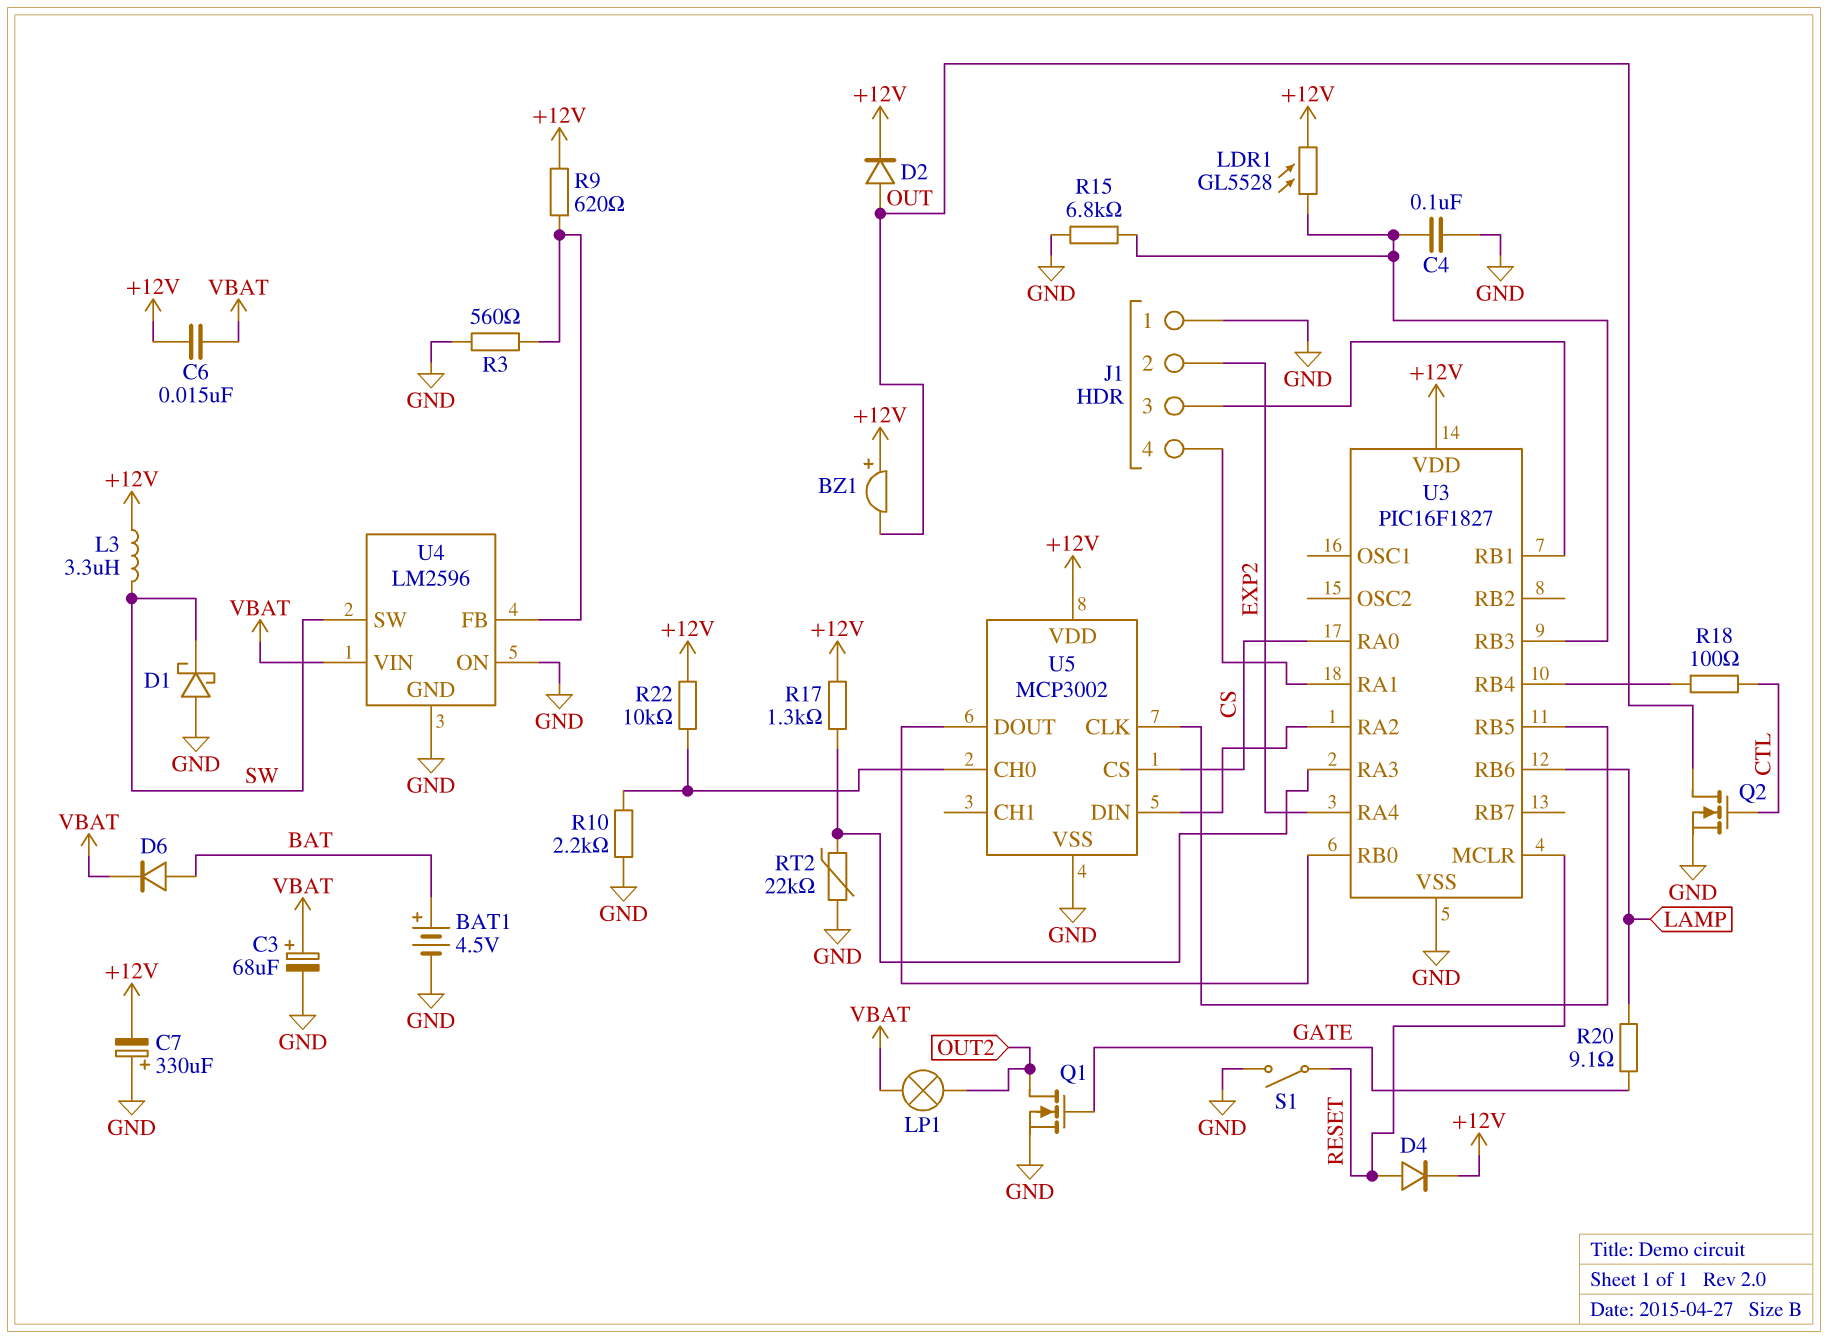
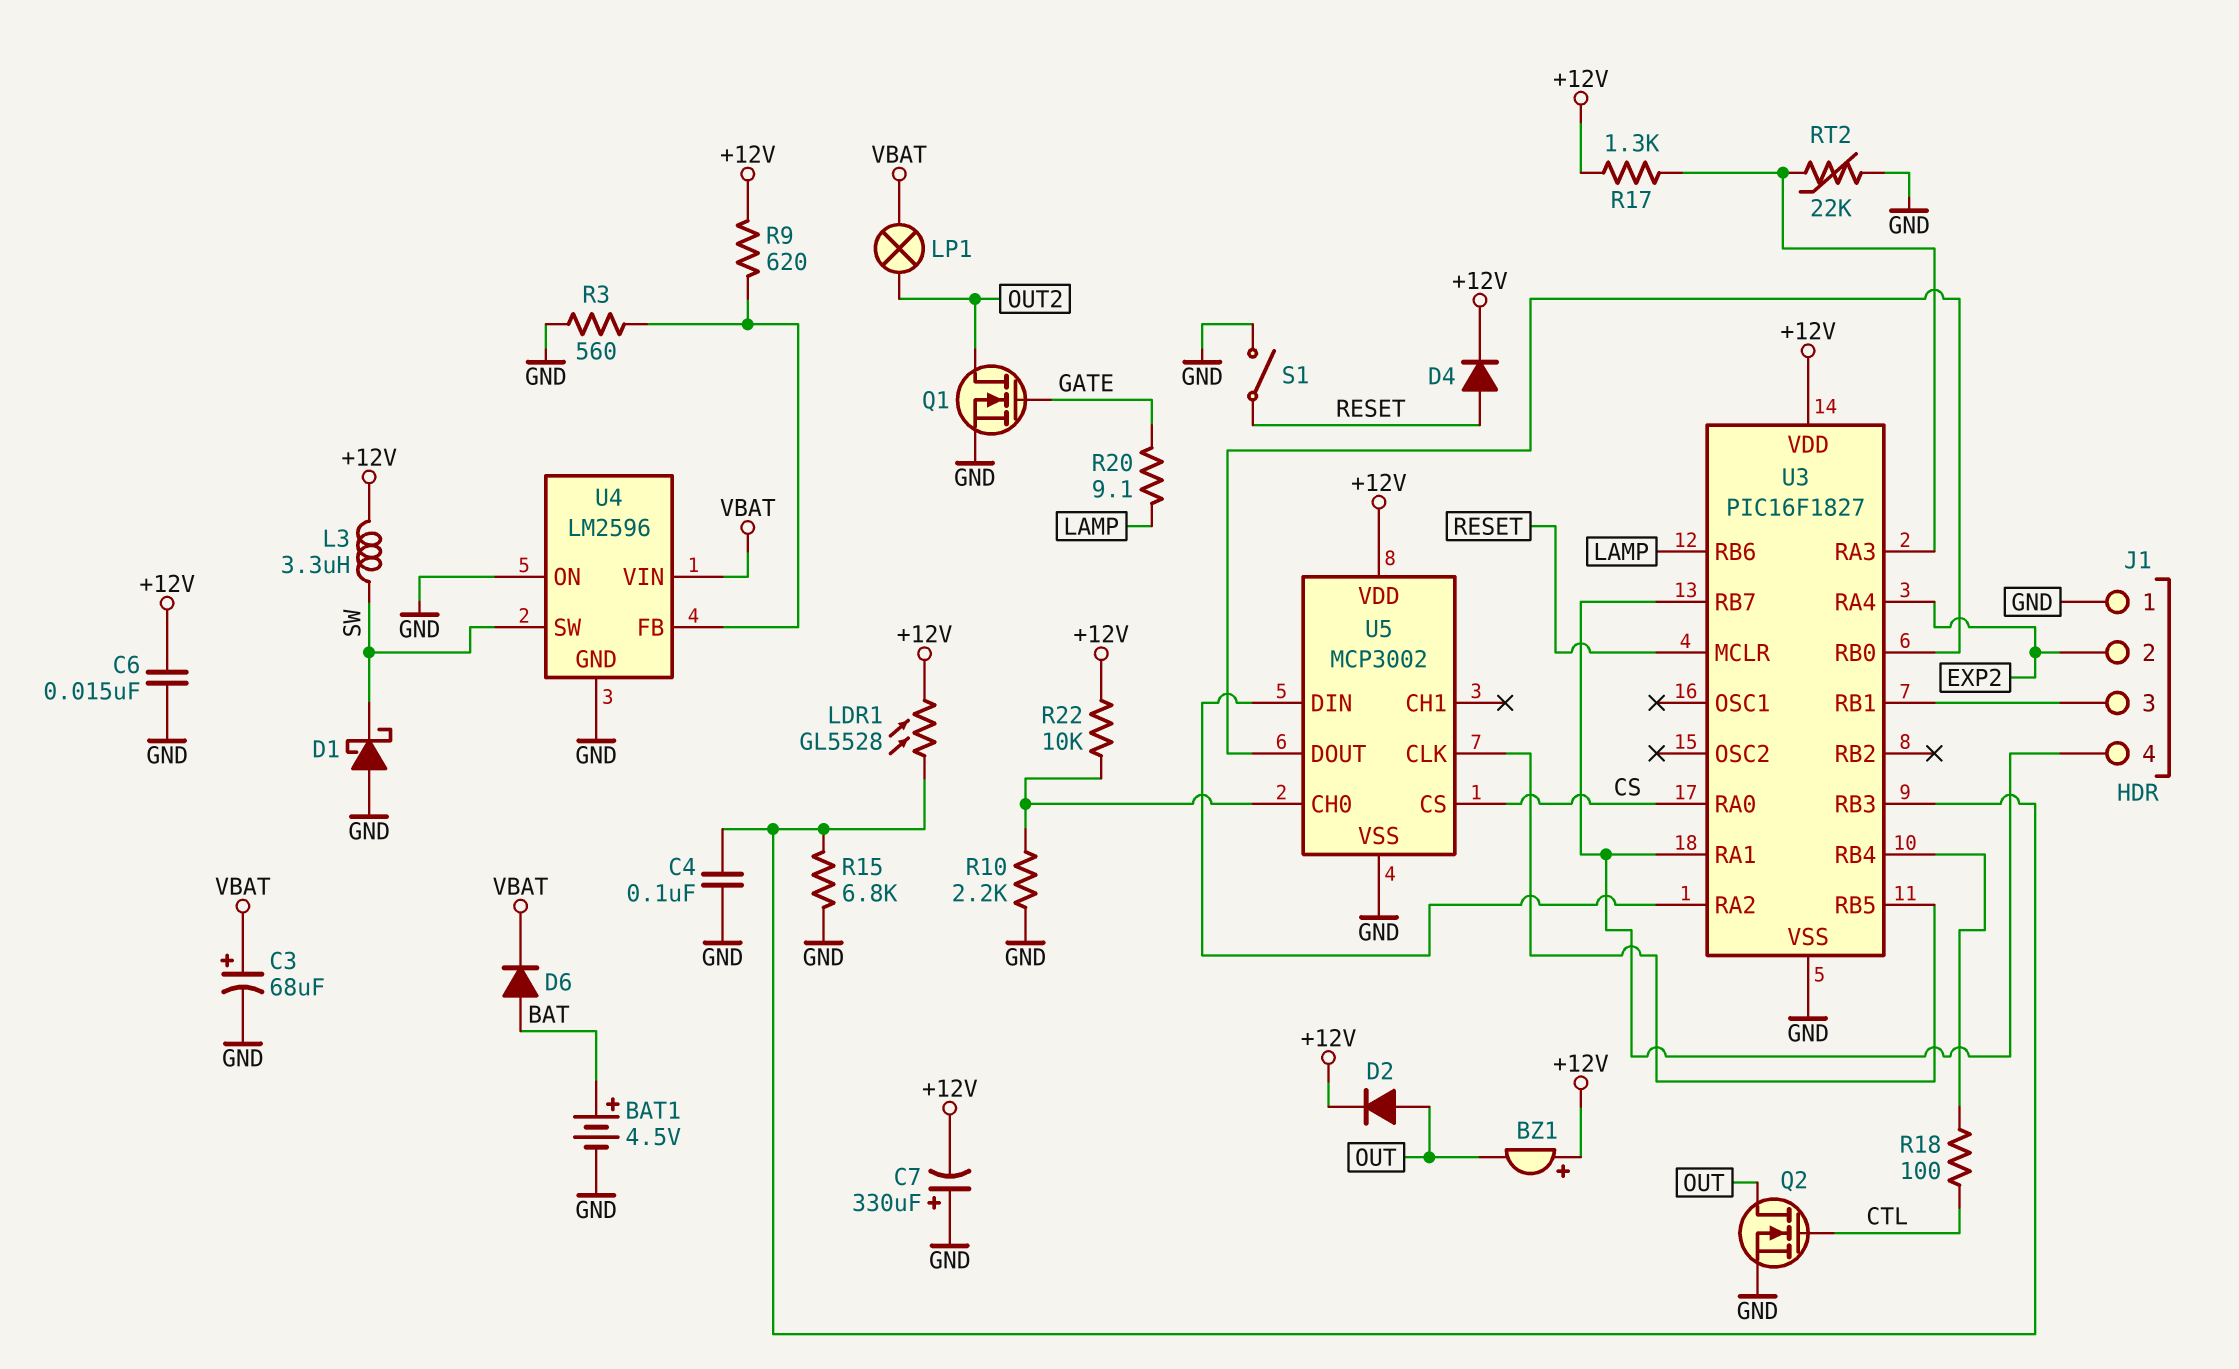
C6: 15nF (+12V, VBAT) -> 15nF (+12V, GND)
U3 pin RB7: none -> J1/4

